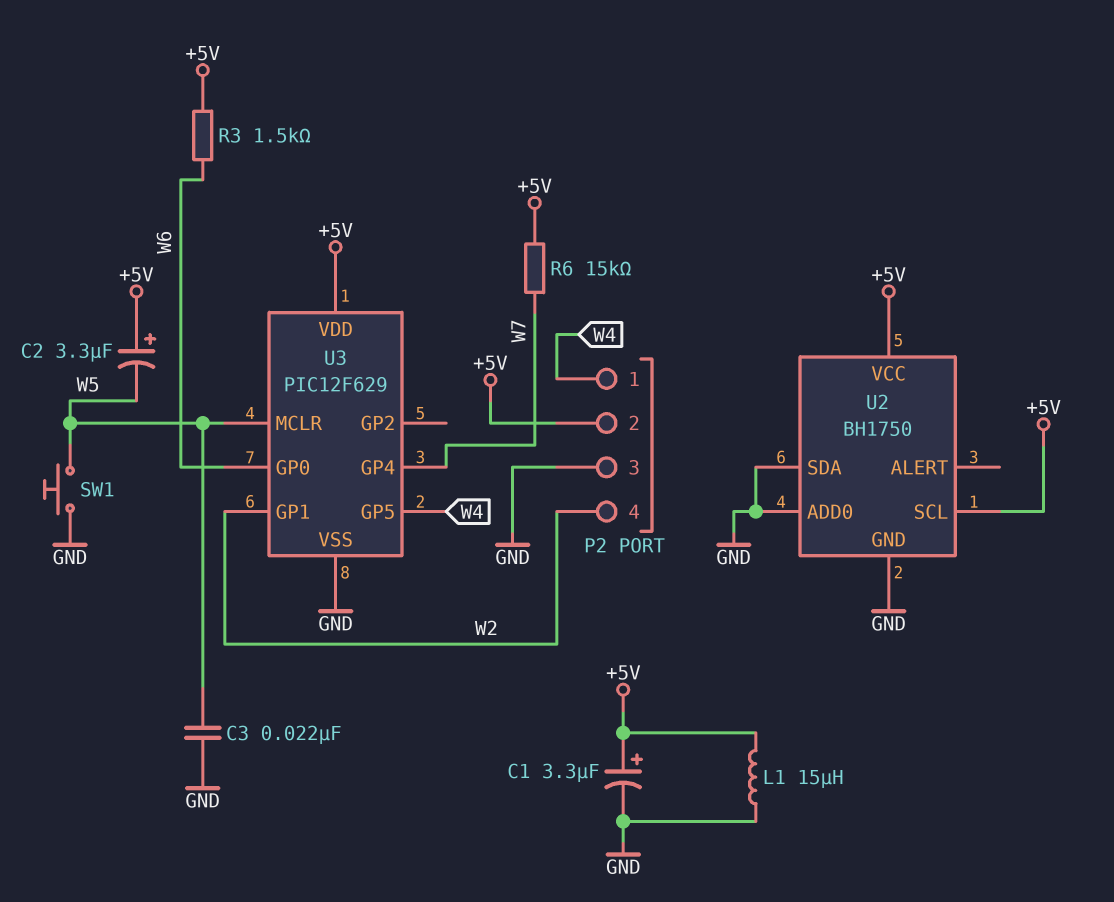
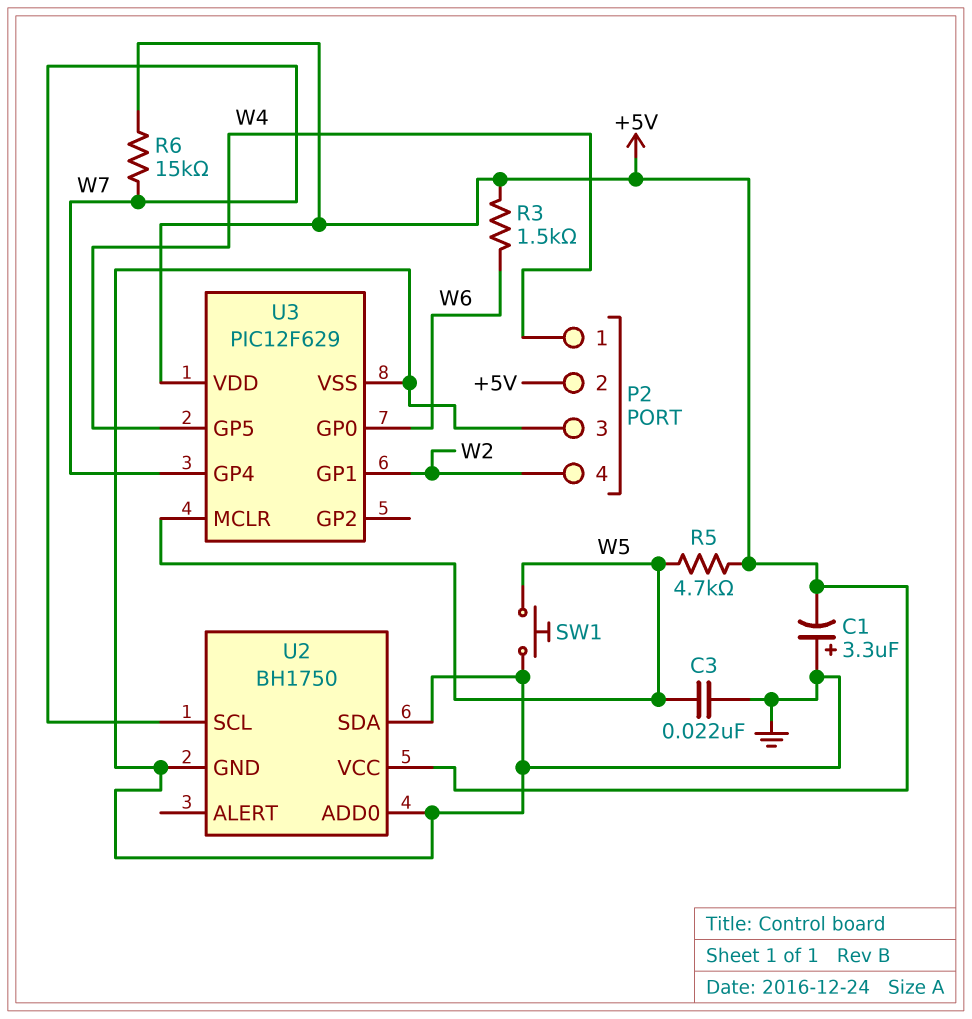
C1: 3.3uF (plus +5V, minus GND) -> 3.3uF (plus GND, minus +5V)
C2: 3.3uF (plus +5V, minus W5) -> none
L1: 15uH (+5V, GND) -> none
R5: none -> 4.7k (+5V, W5)
U2 pin SCL: +5V -> W7

